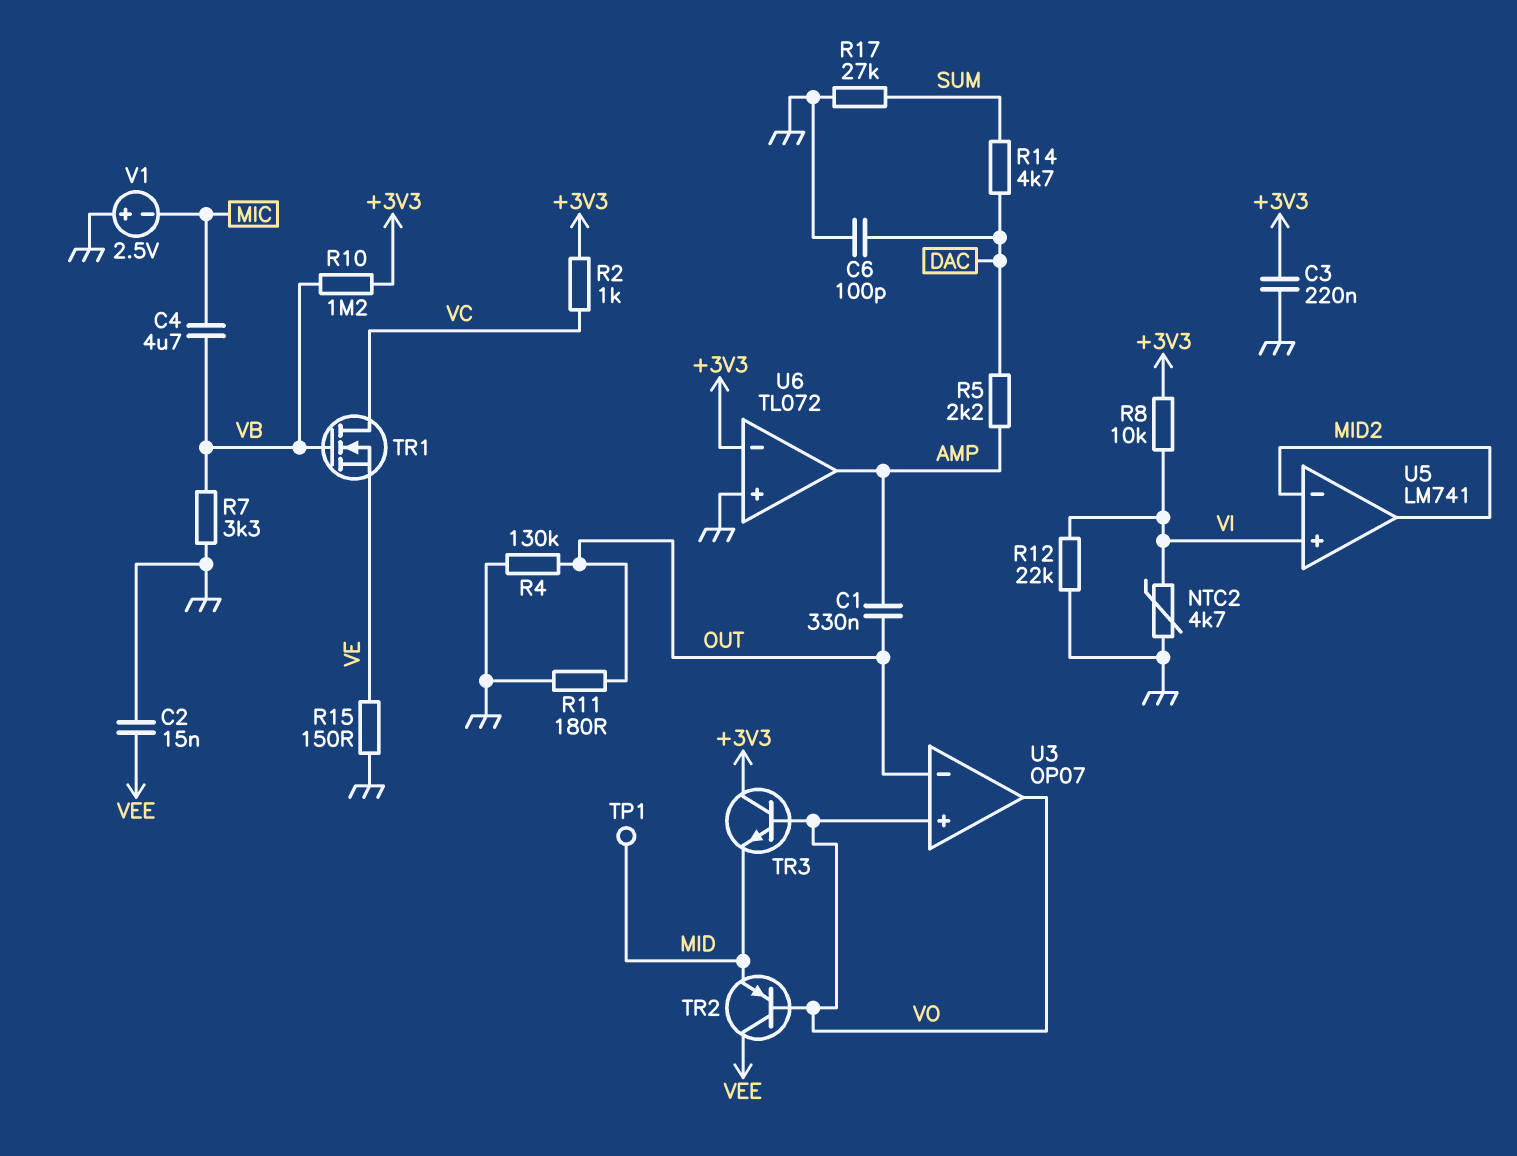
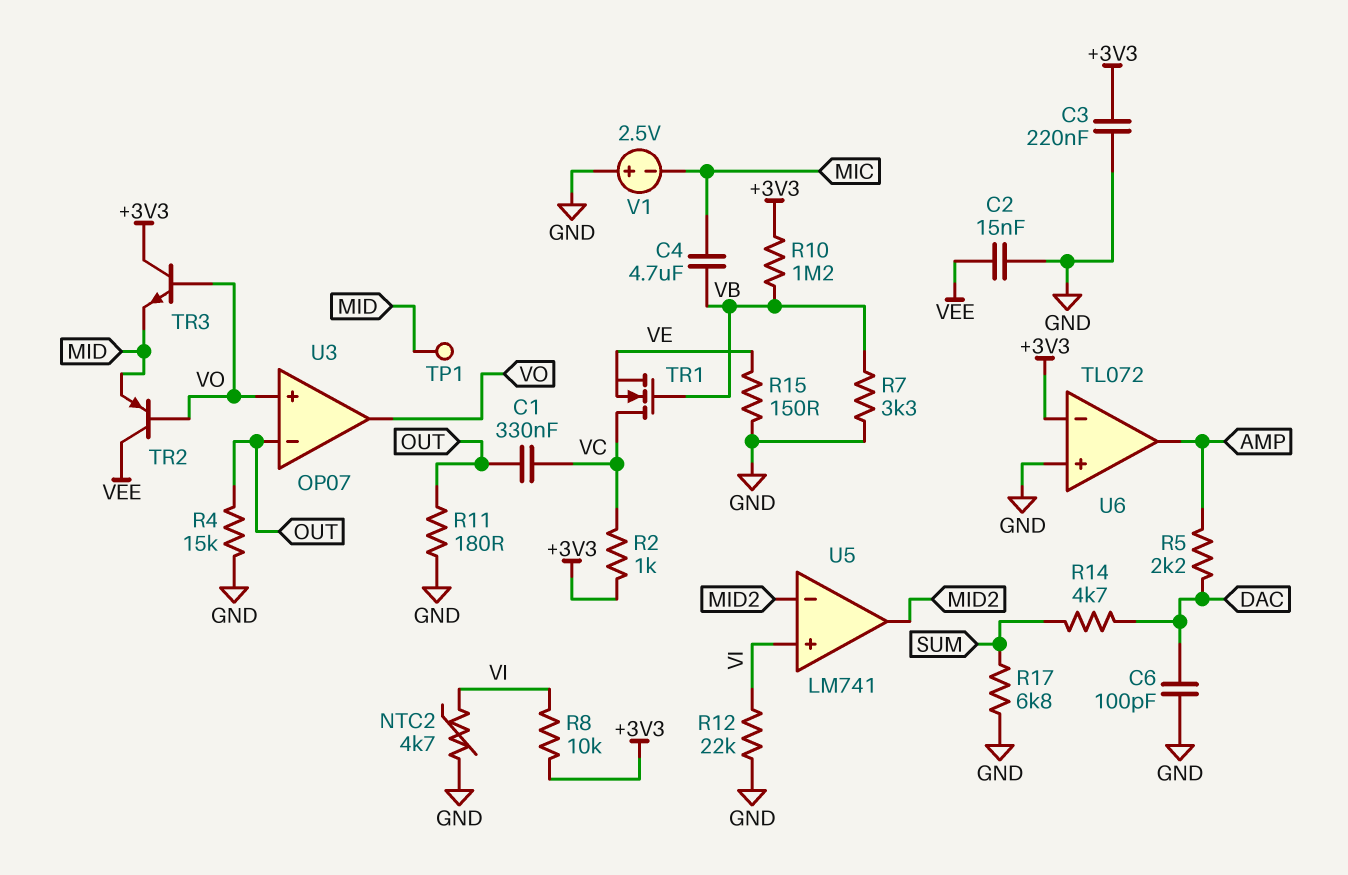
C1: 330nF (AMP, OUT) -> 330nF (OUT, VC)
R4: 130k (GND, OUT) -> 15k (GND, OUT)
R17: 27k (GND, SUM) -> 6.8k (GND, SUM)

